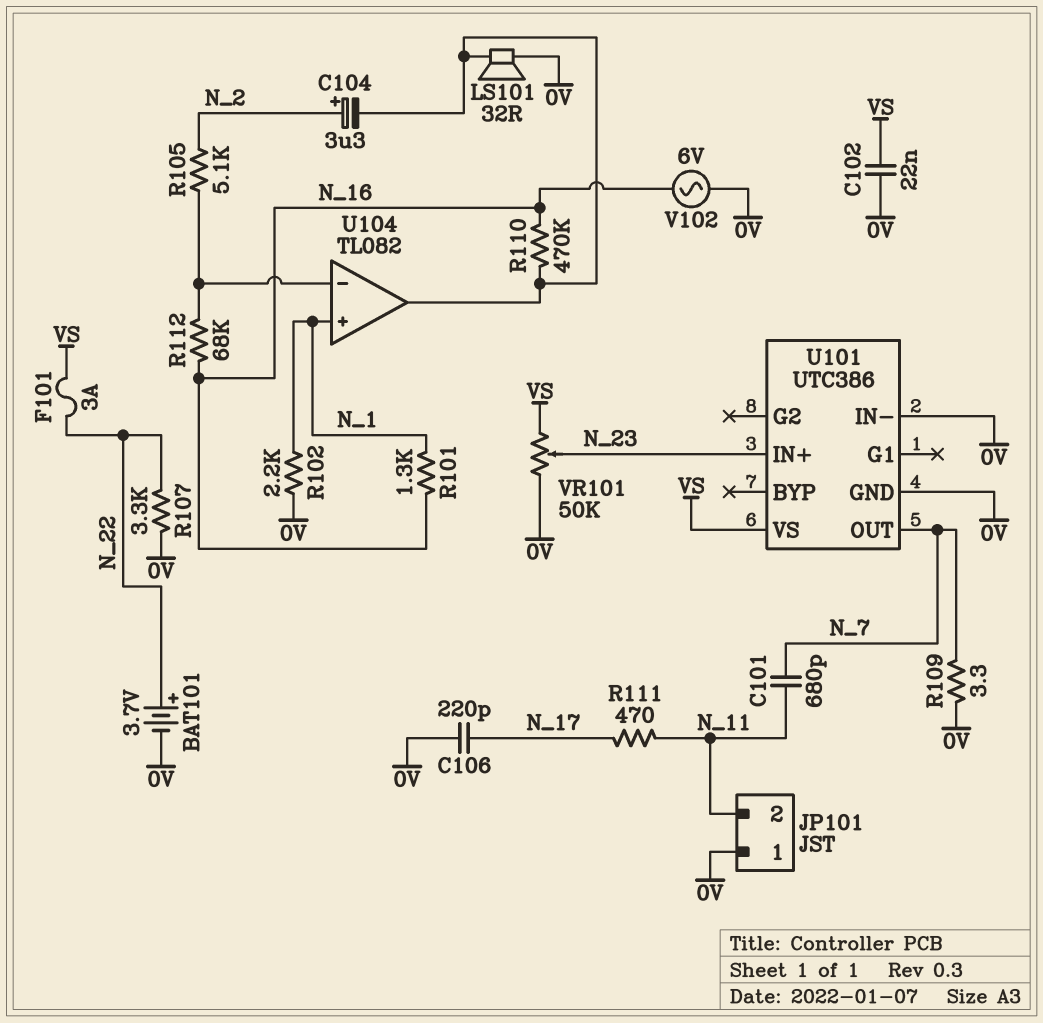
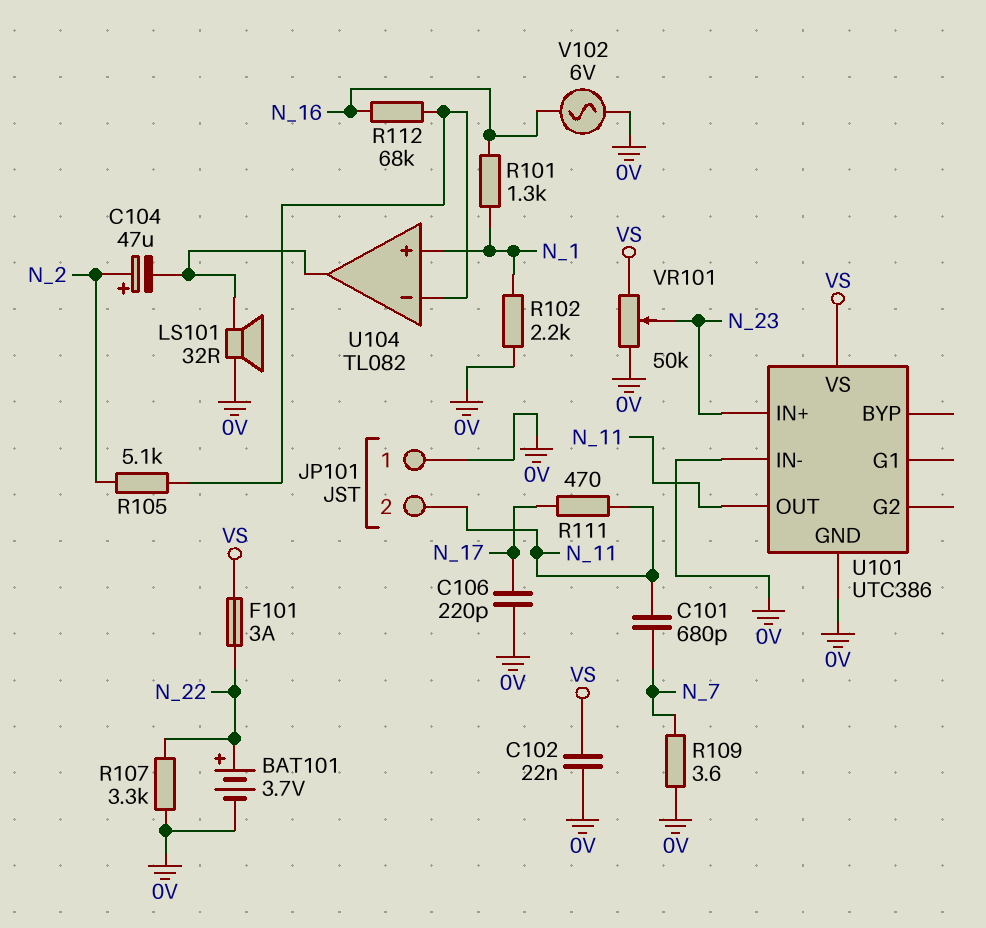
C104: 3.3uF (plus N_2, minus U104/out) -> 47uF (plus N_2, minus U104/out)
R109: 3.3 (0V, N_7) -> 3.6 (0V, N_7)
R110: 470k (N_16, U104/out) -> none
U101 pin OUT: N_7 -> N_11

